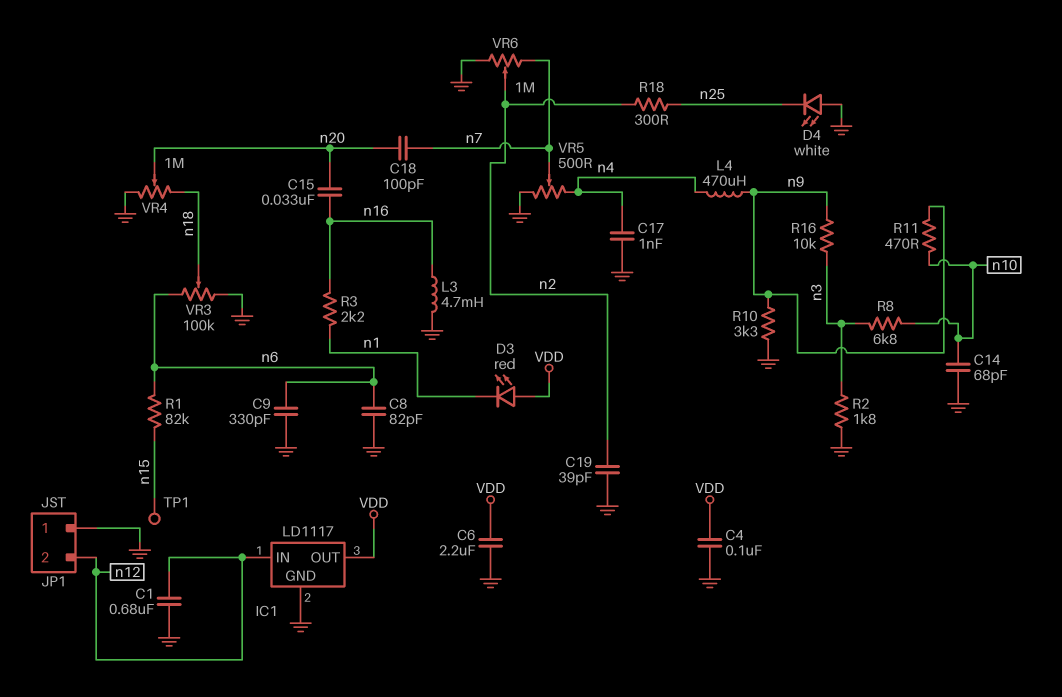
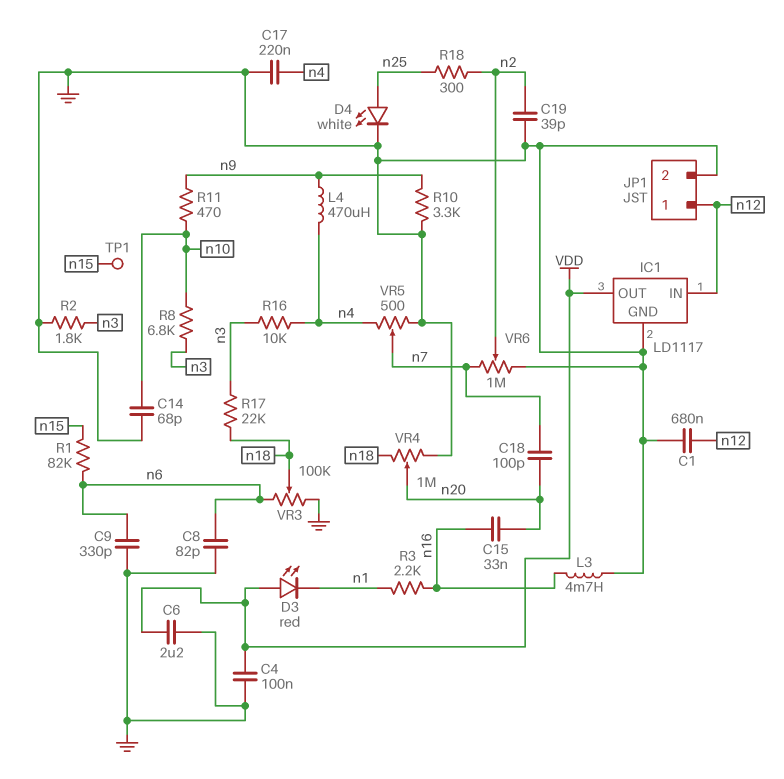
C17: 1nF (GND, n4) -> 220nF (GND, n4)
D4: LED white (A GND, K n25) -> LED white (A n25, K GND)
JP1 pin 1: GND -> n12
JP1 pin 2: n12 -> GND
R16: 10k (n3, n9) -> 10k (n3, n4)
R17: none -> 22k (n3, n18)

